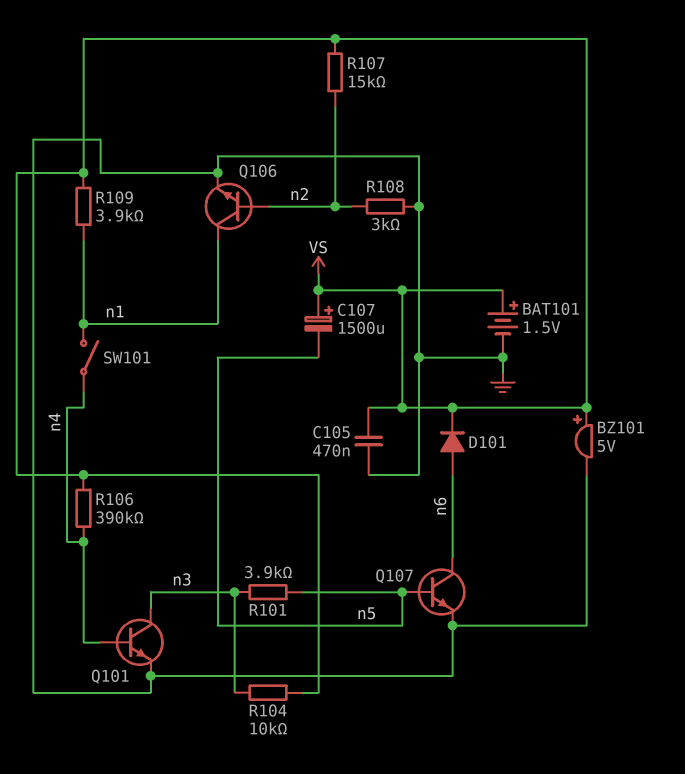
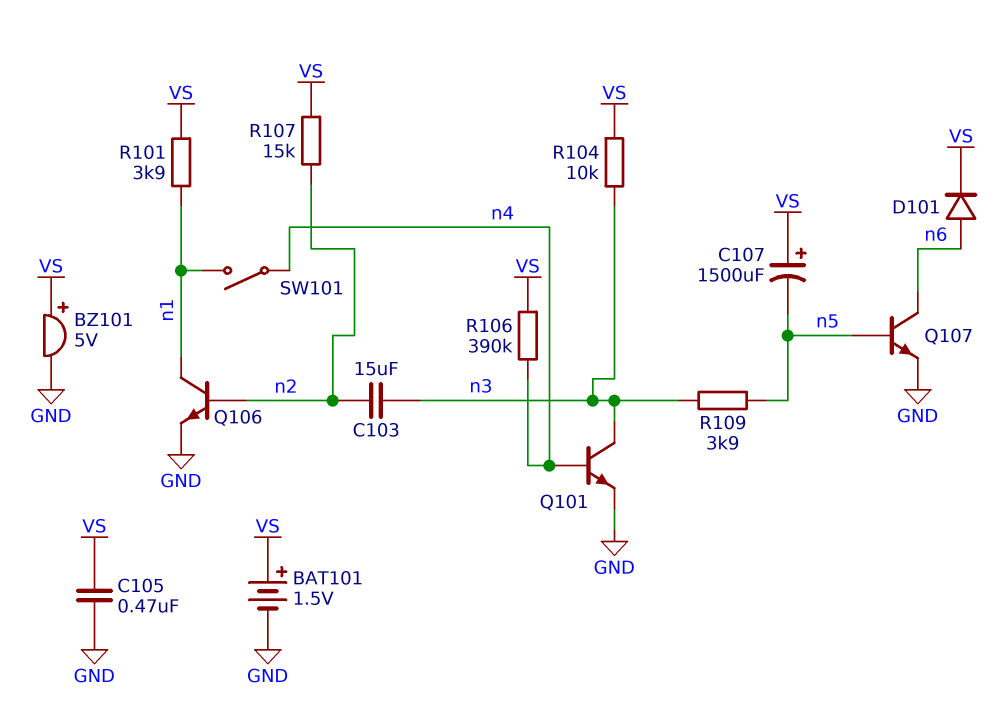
C103: none -> 15uF (n2, n3)
R101: 3.9k (n3, n5) -> 3.9k (VS, n1)
R108: 3k (GND, n2) -> none
R109: 3.9k (VS, n1) -> 3.9k (n3, n5)

